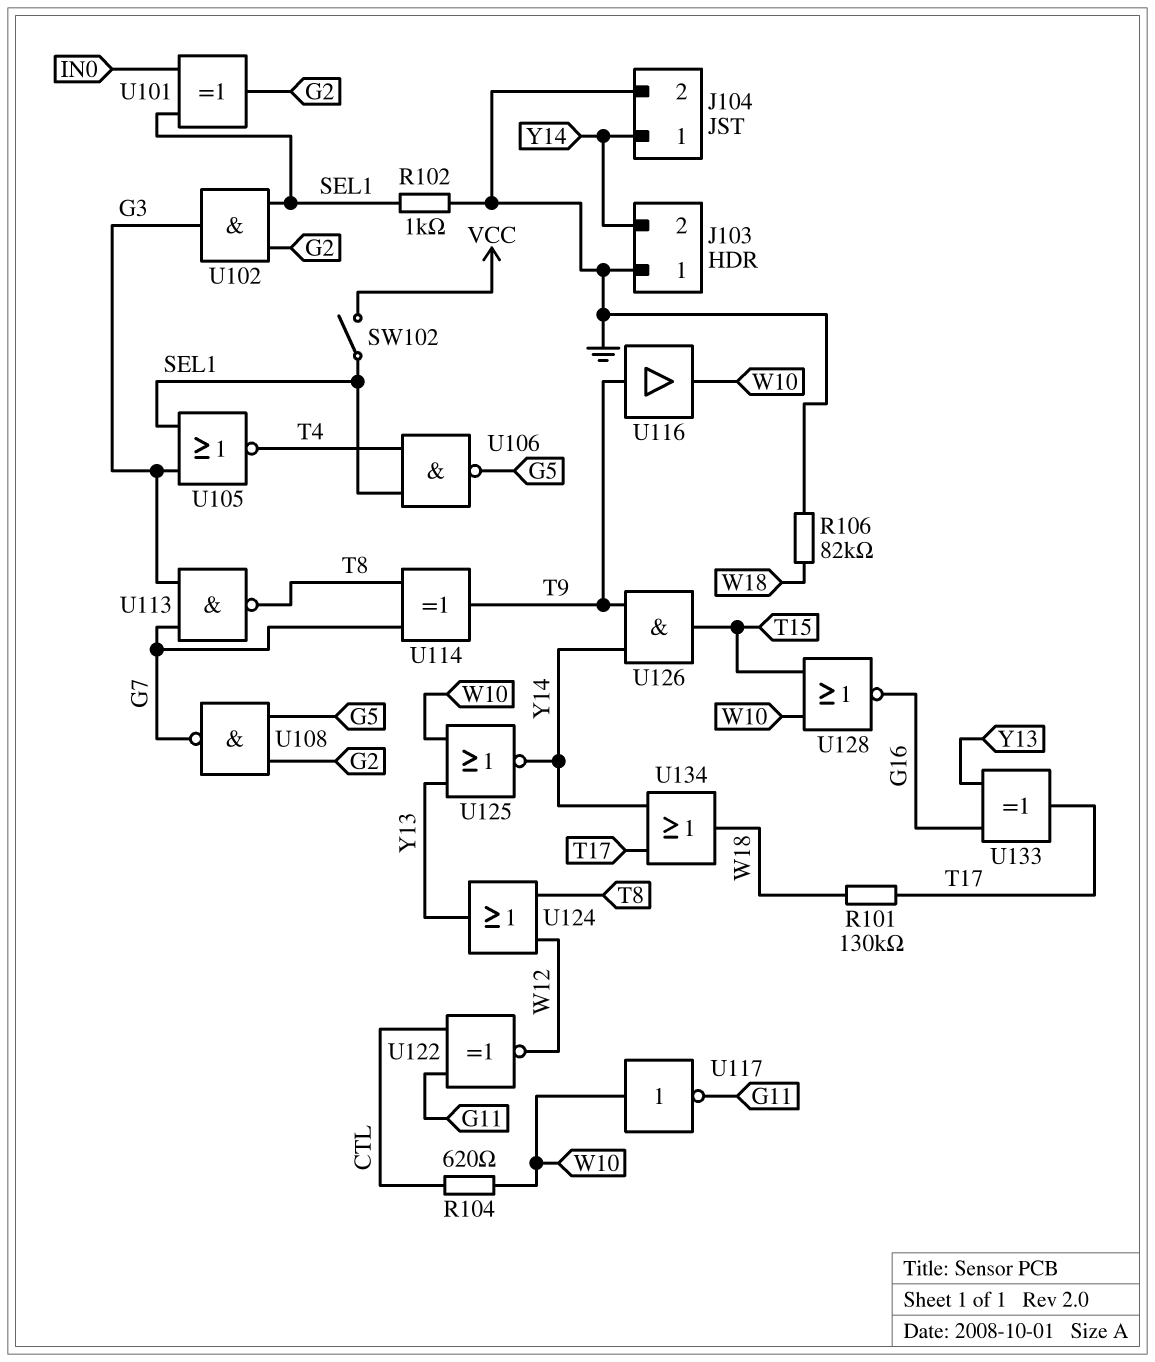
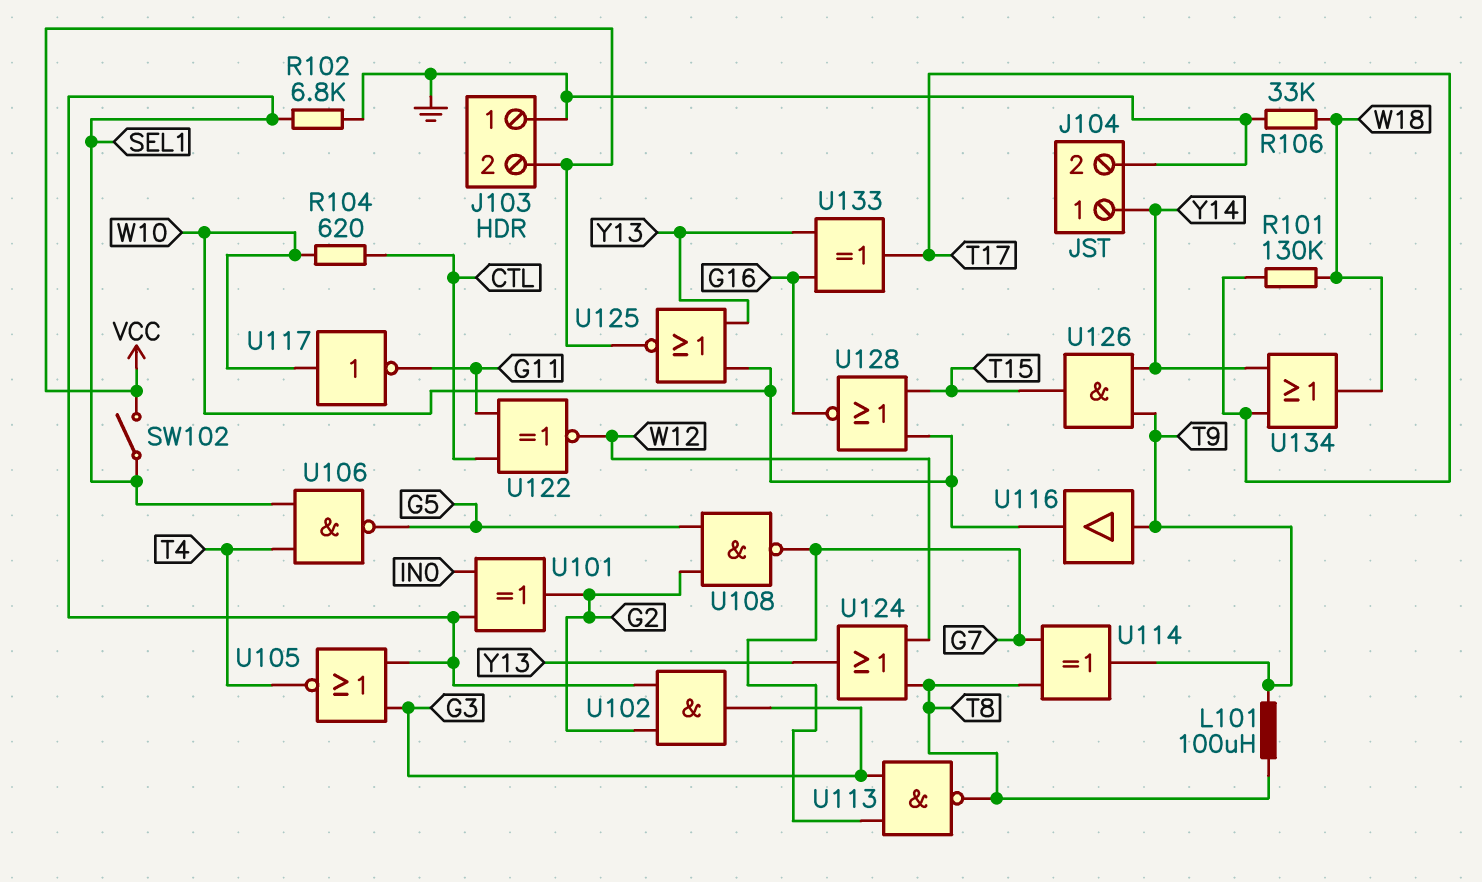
J103 pin 2: Y14 -> VCC
L101: none -> 100uH (T8, T9)
R102: 1k (GND, SEL1) -> 6.8k (GND, SEL1)
R106: 82k (GND, W18) -> 33k (GND, W18)
U125: NOR (in W10, in Y13, out Y14) -> NOR (in W10, in Y13, out VCC)

